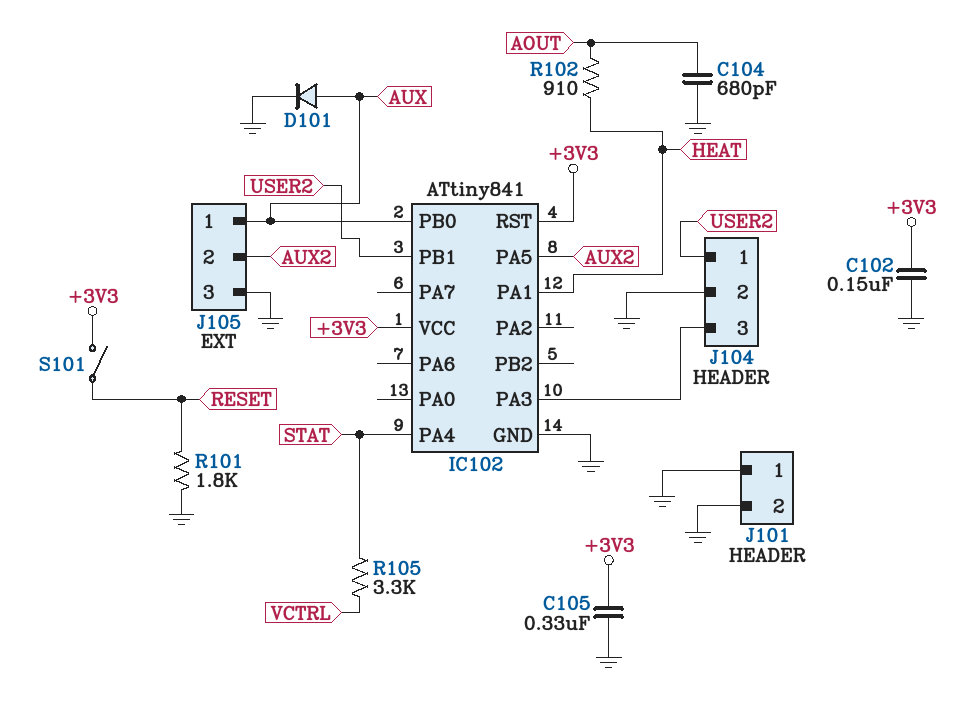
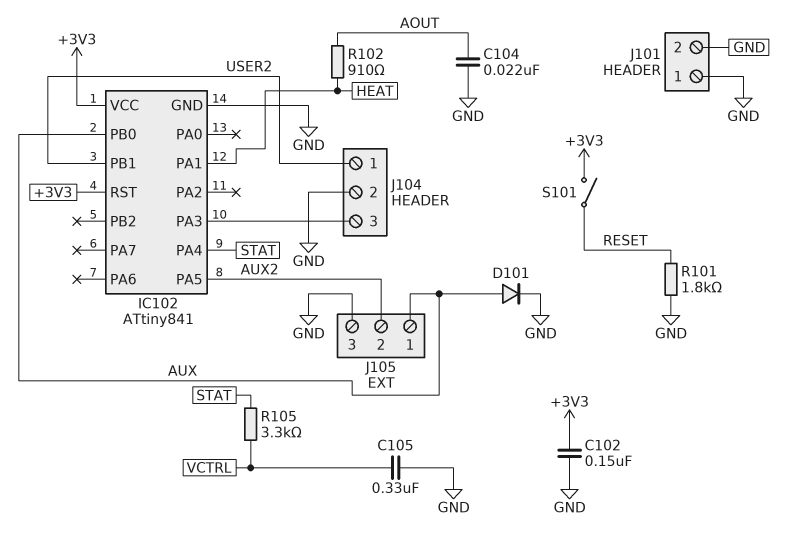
C104: 680pF (AOUT, GND) -> 22nF (AOUT, GND)
C105: 330nF (+3V3, GND) -> 330nF (GND, VCTRL)

